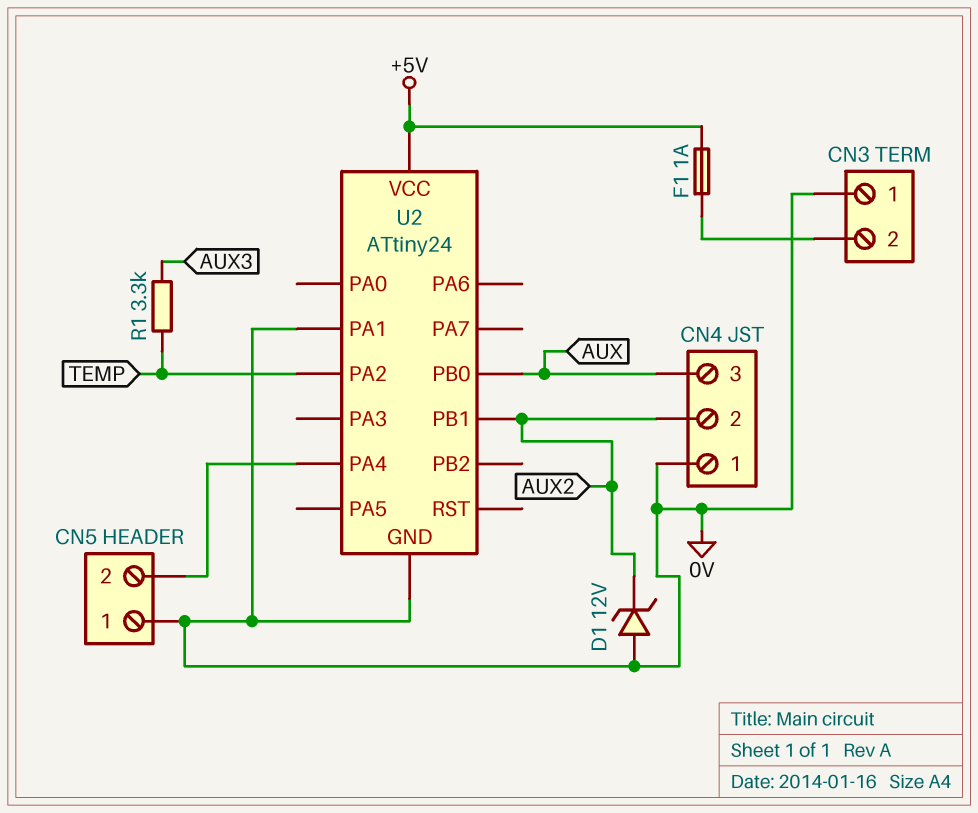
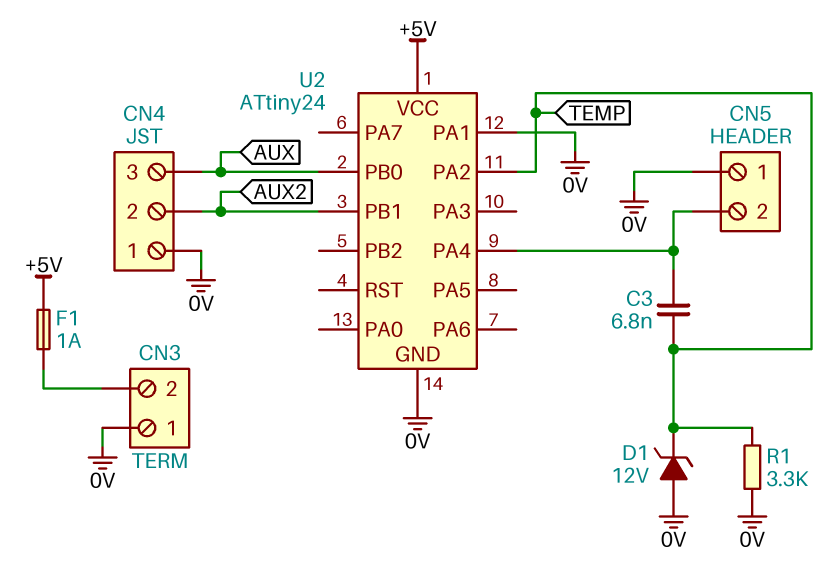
C3: none -> 6.8nF (CN5/2, TEMP)
D1: zener 12V (A 0V, K AUX2) -> zener 12V (A 0V, K TEMP)
R1: 3.3k (AUX3, TEMP) -> 3.3k (0V, TEMP)

